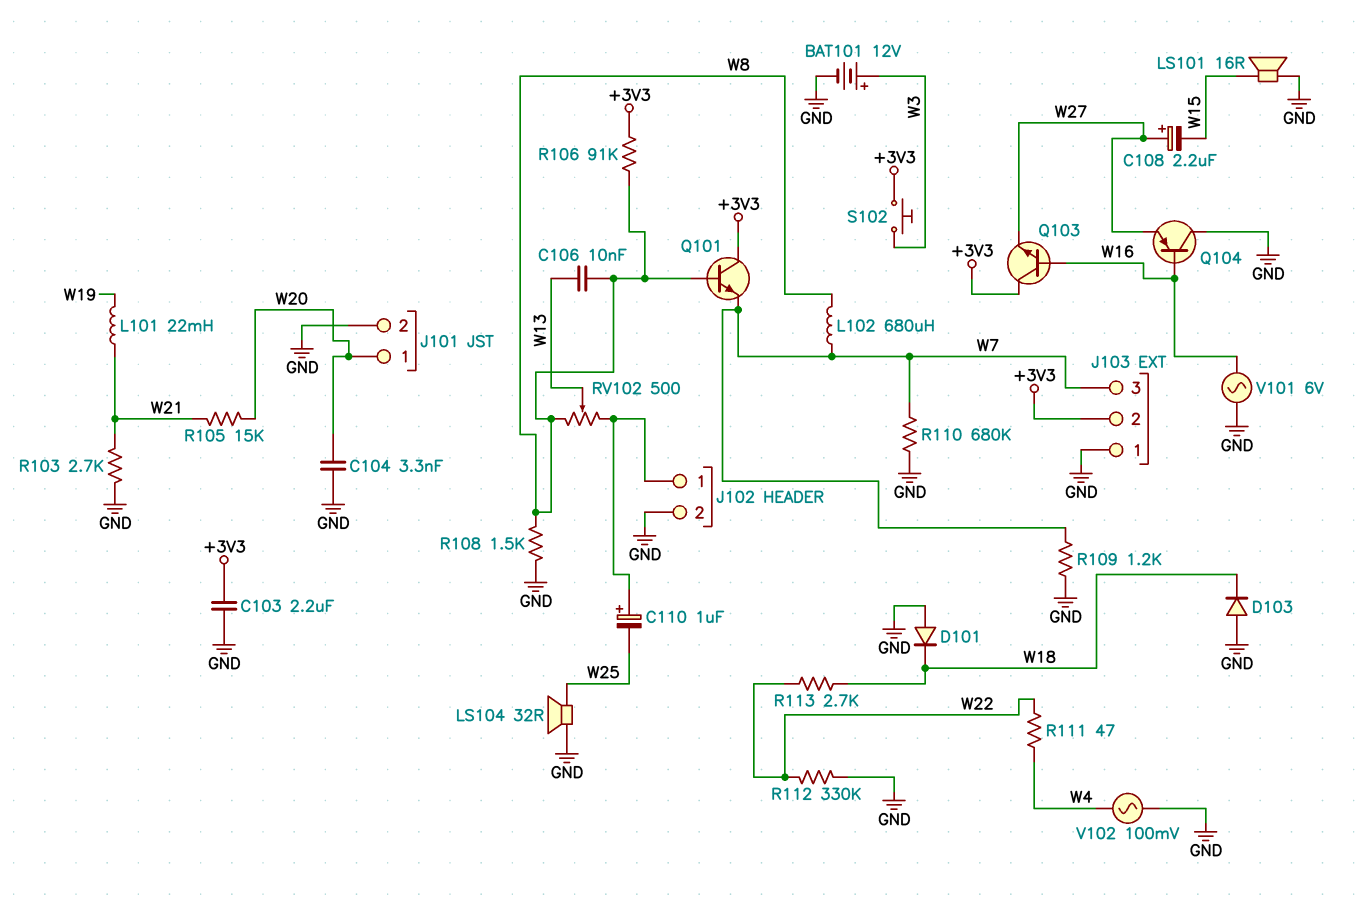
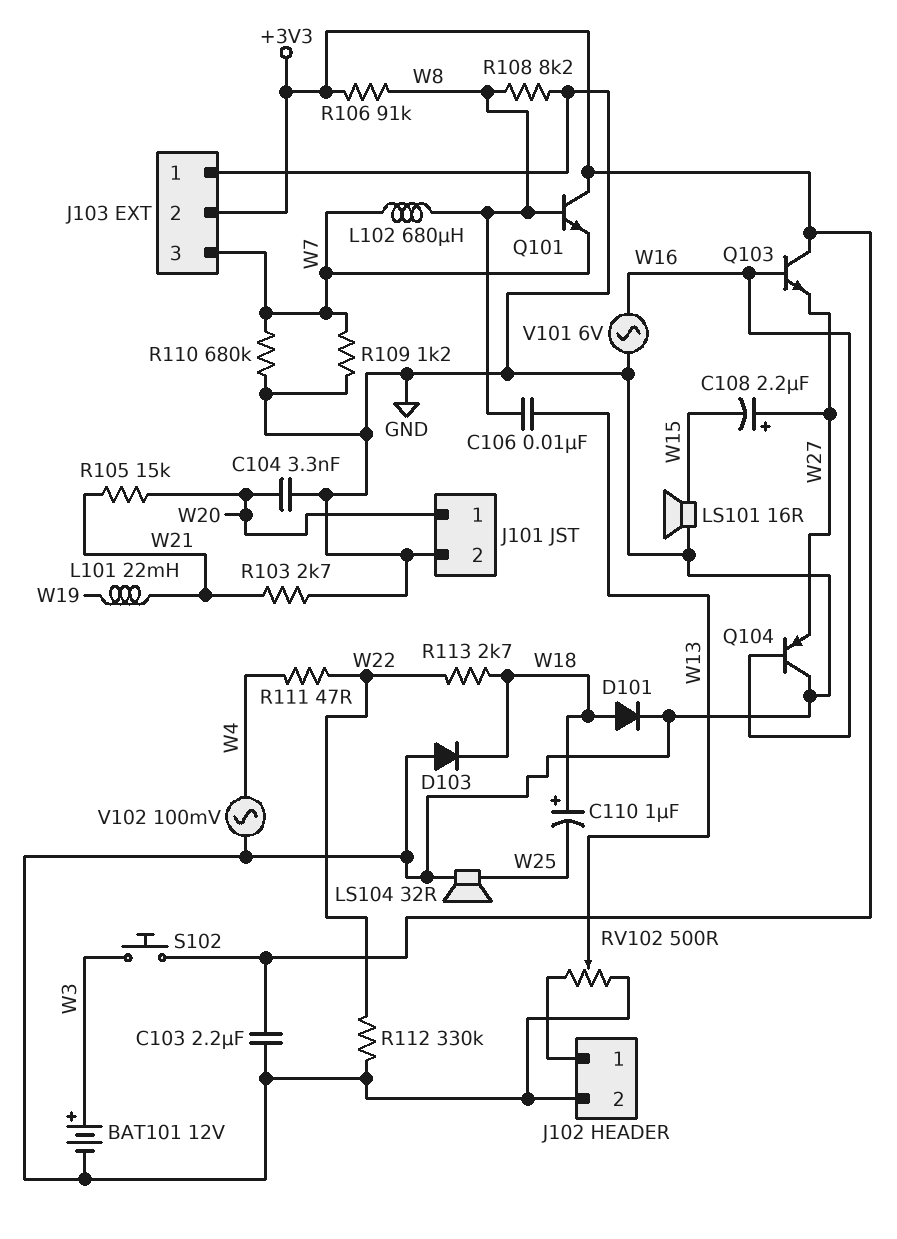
C110: 1uF (plus J102/1, minus W25) -> 1uF (plus W18, minus W25)
D101: diode (A GND, K W18) -> diode (A W18, K GND)
R108: 1.5k (GND, W8) -> 8.2k (GND, W8)
RV102: 500 (J102/1, W8, wiper W13) -> 500 (GND, J102/1, wiper W13)

